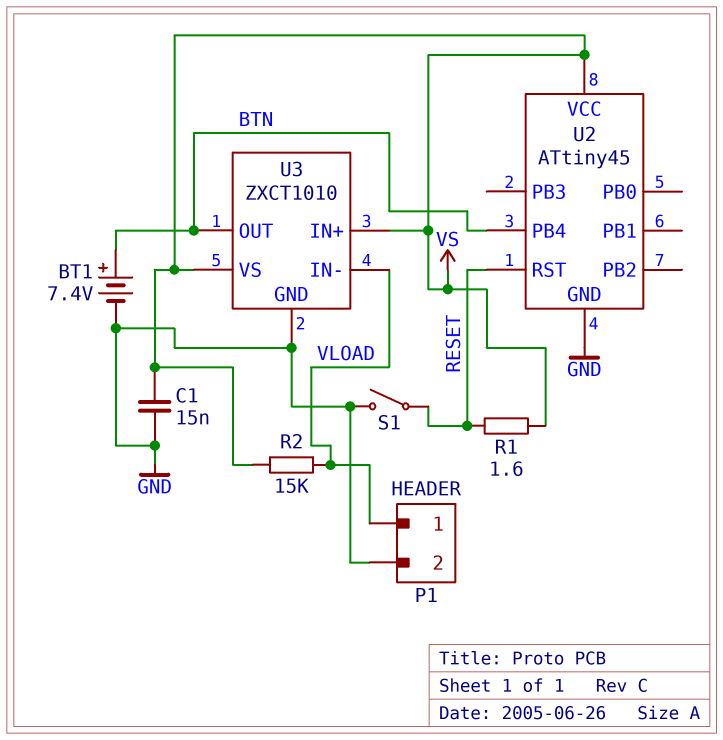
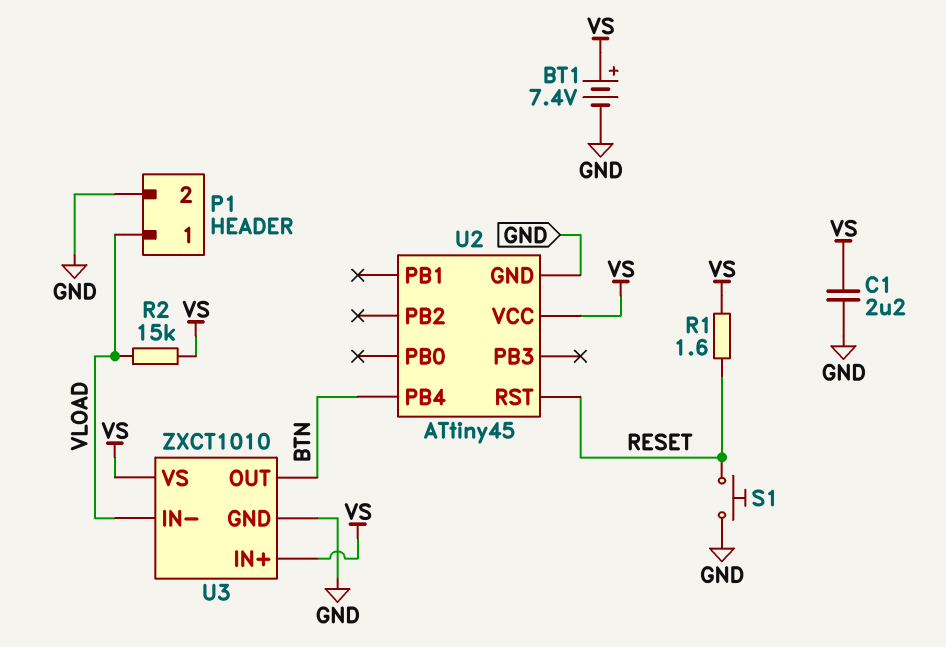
BT1: 7.4V (plus BTN, minus GND) -> 7.4V (plus VS, minus GND)
C1: 15nF (GND, VS) -> 2.2uF (GND, VS)
S1: switch (GND, RESET) -> button (GND, RESET)

